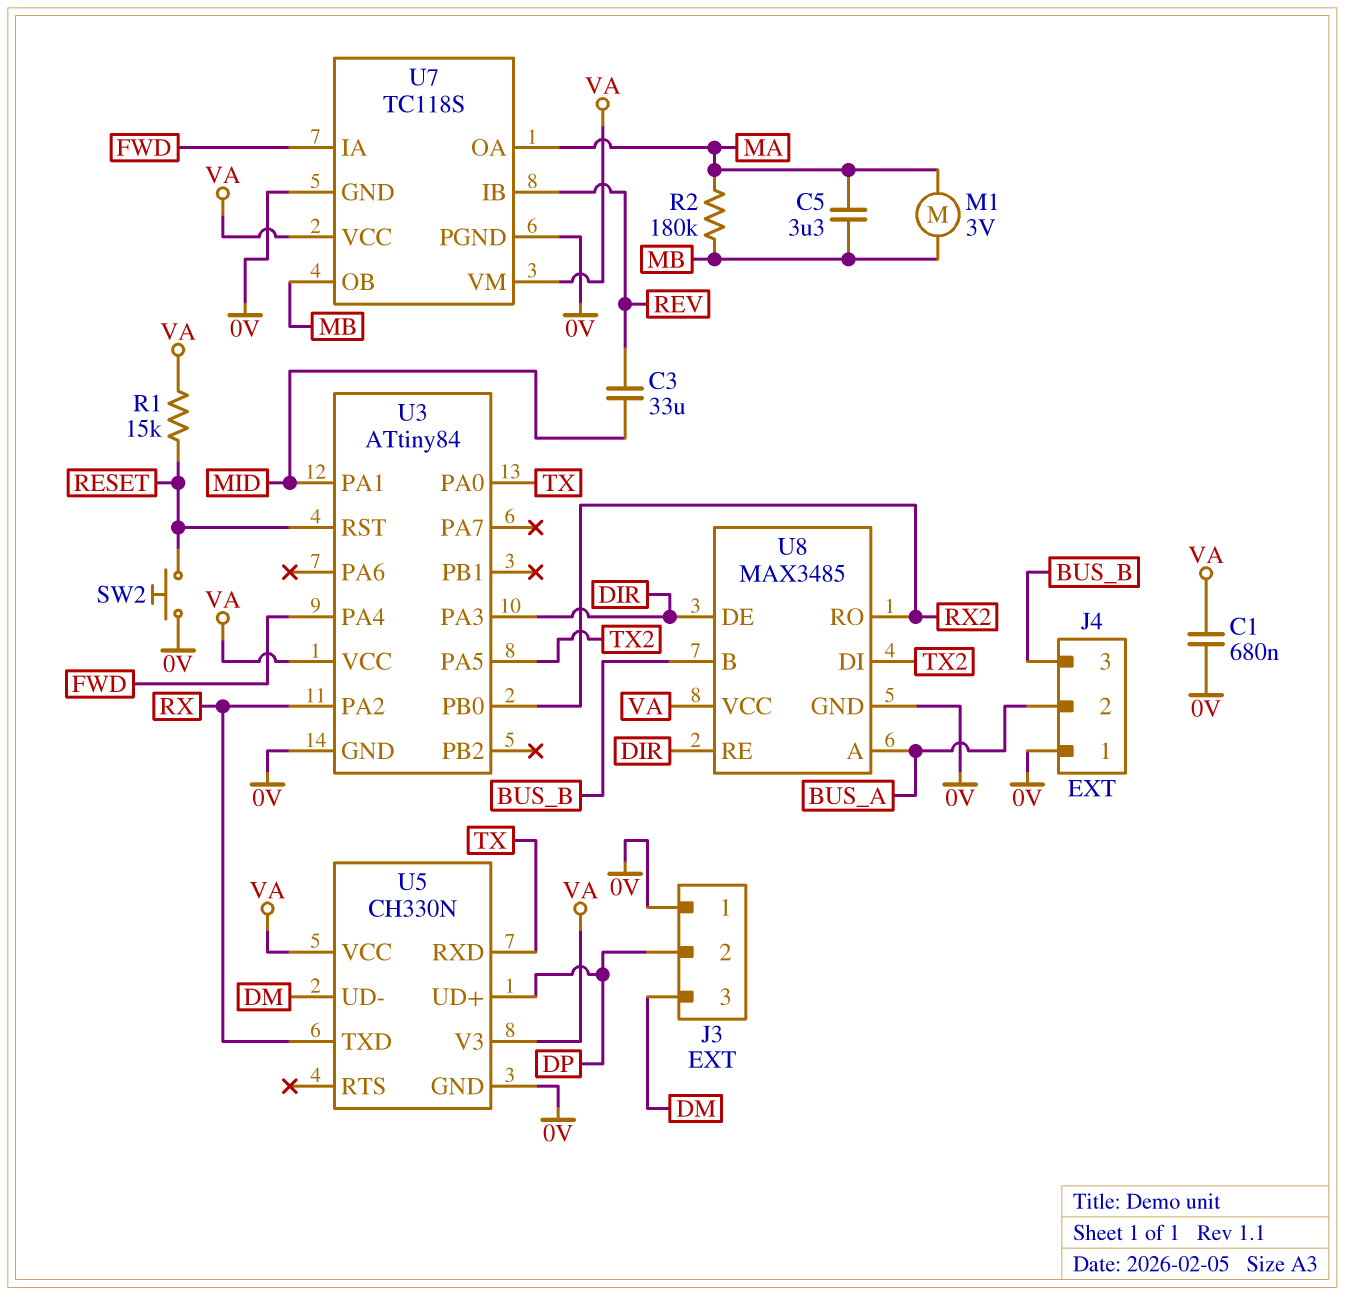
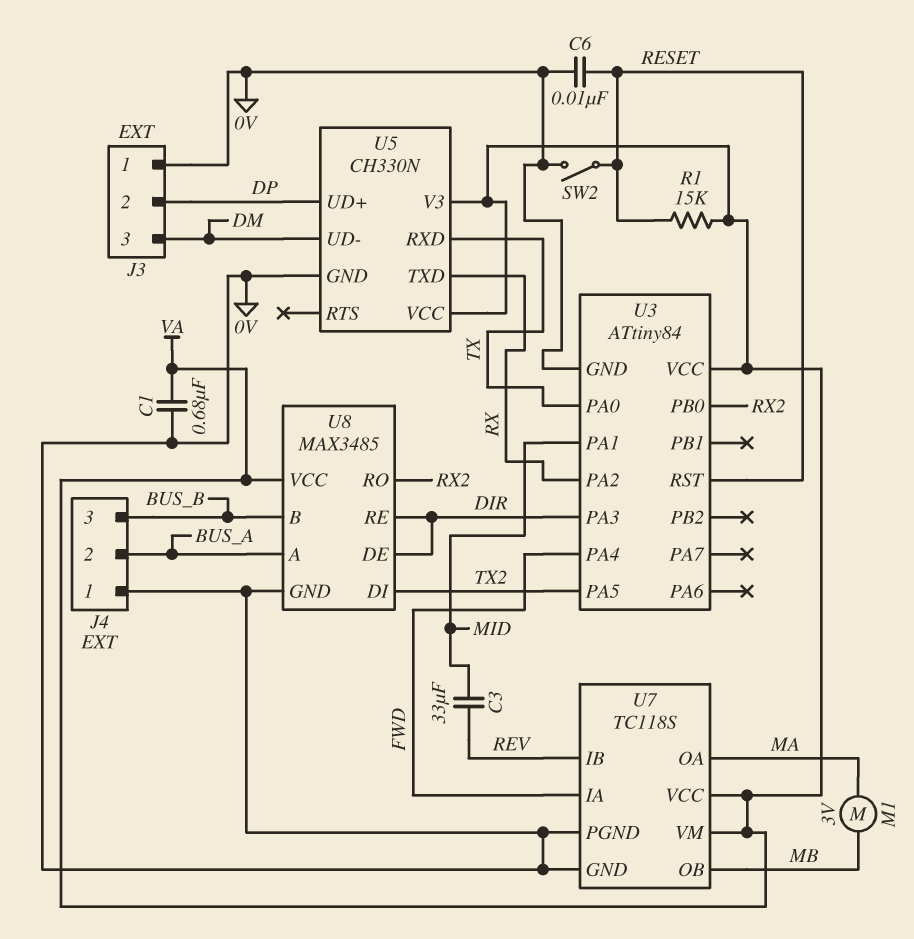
C5: 3.3uF (MA, MB) -> none
C6: none -> 10nF (0V, RESET)
R2: 180k (MA, MB) -> none
SW2: button (0V, RESET) -> switch (0V, RESET)

